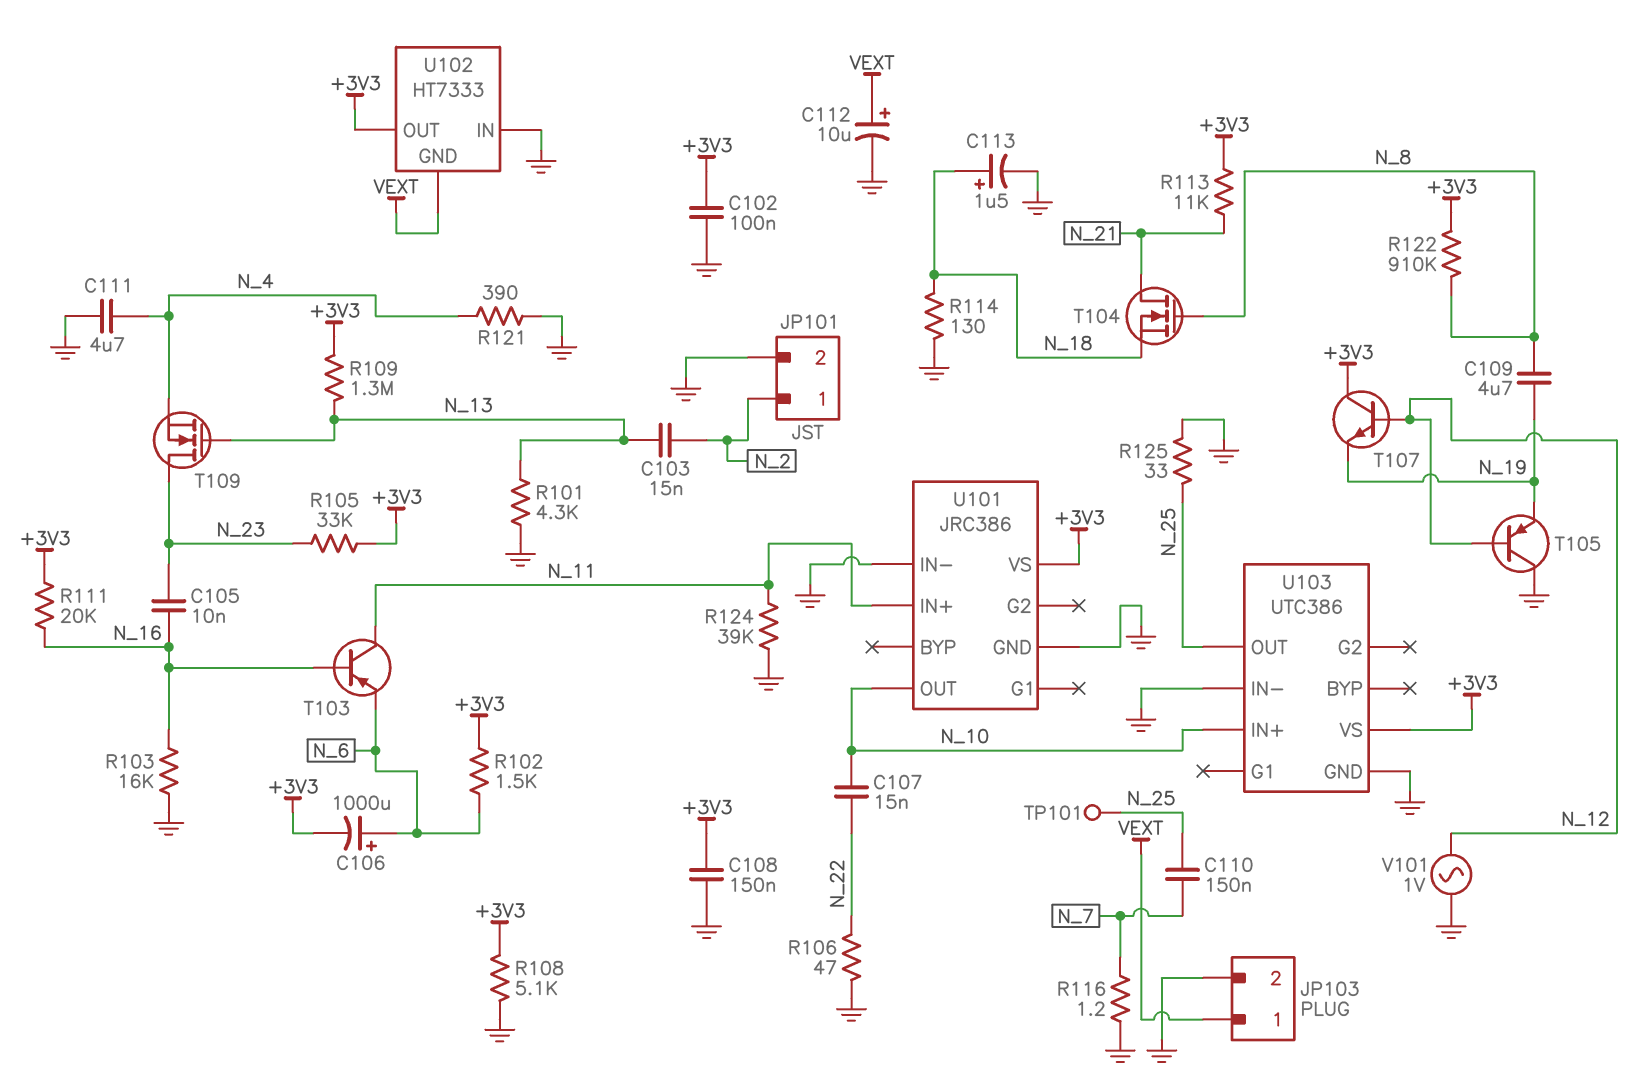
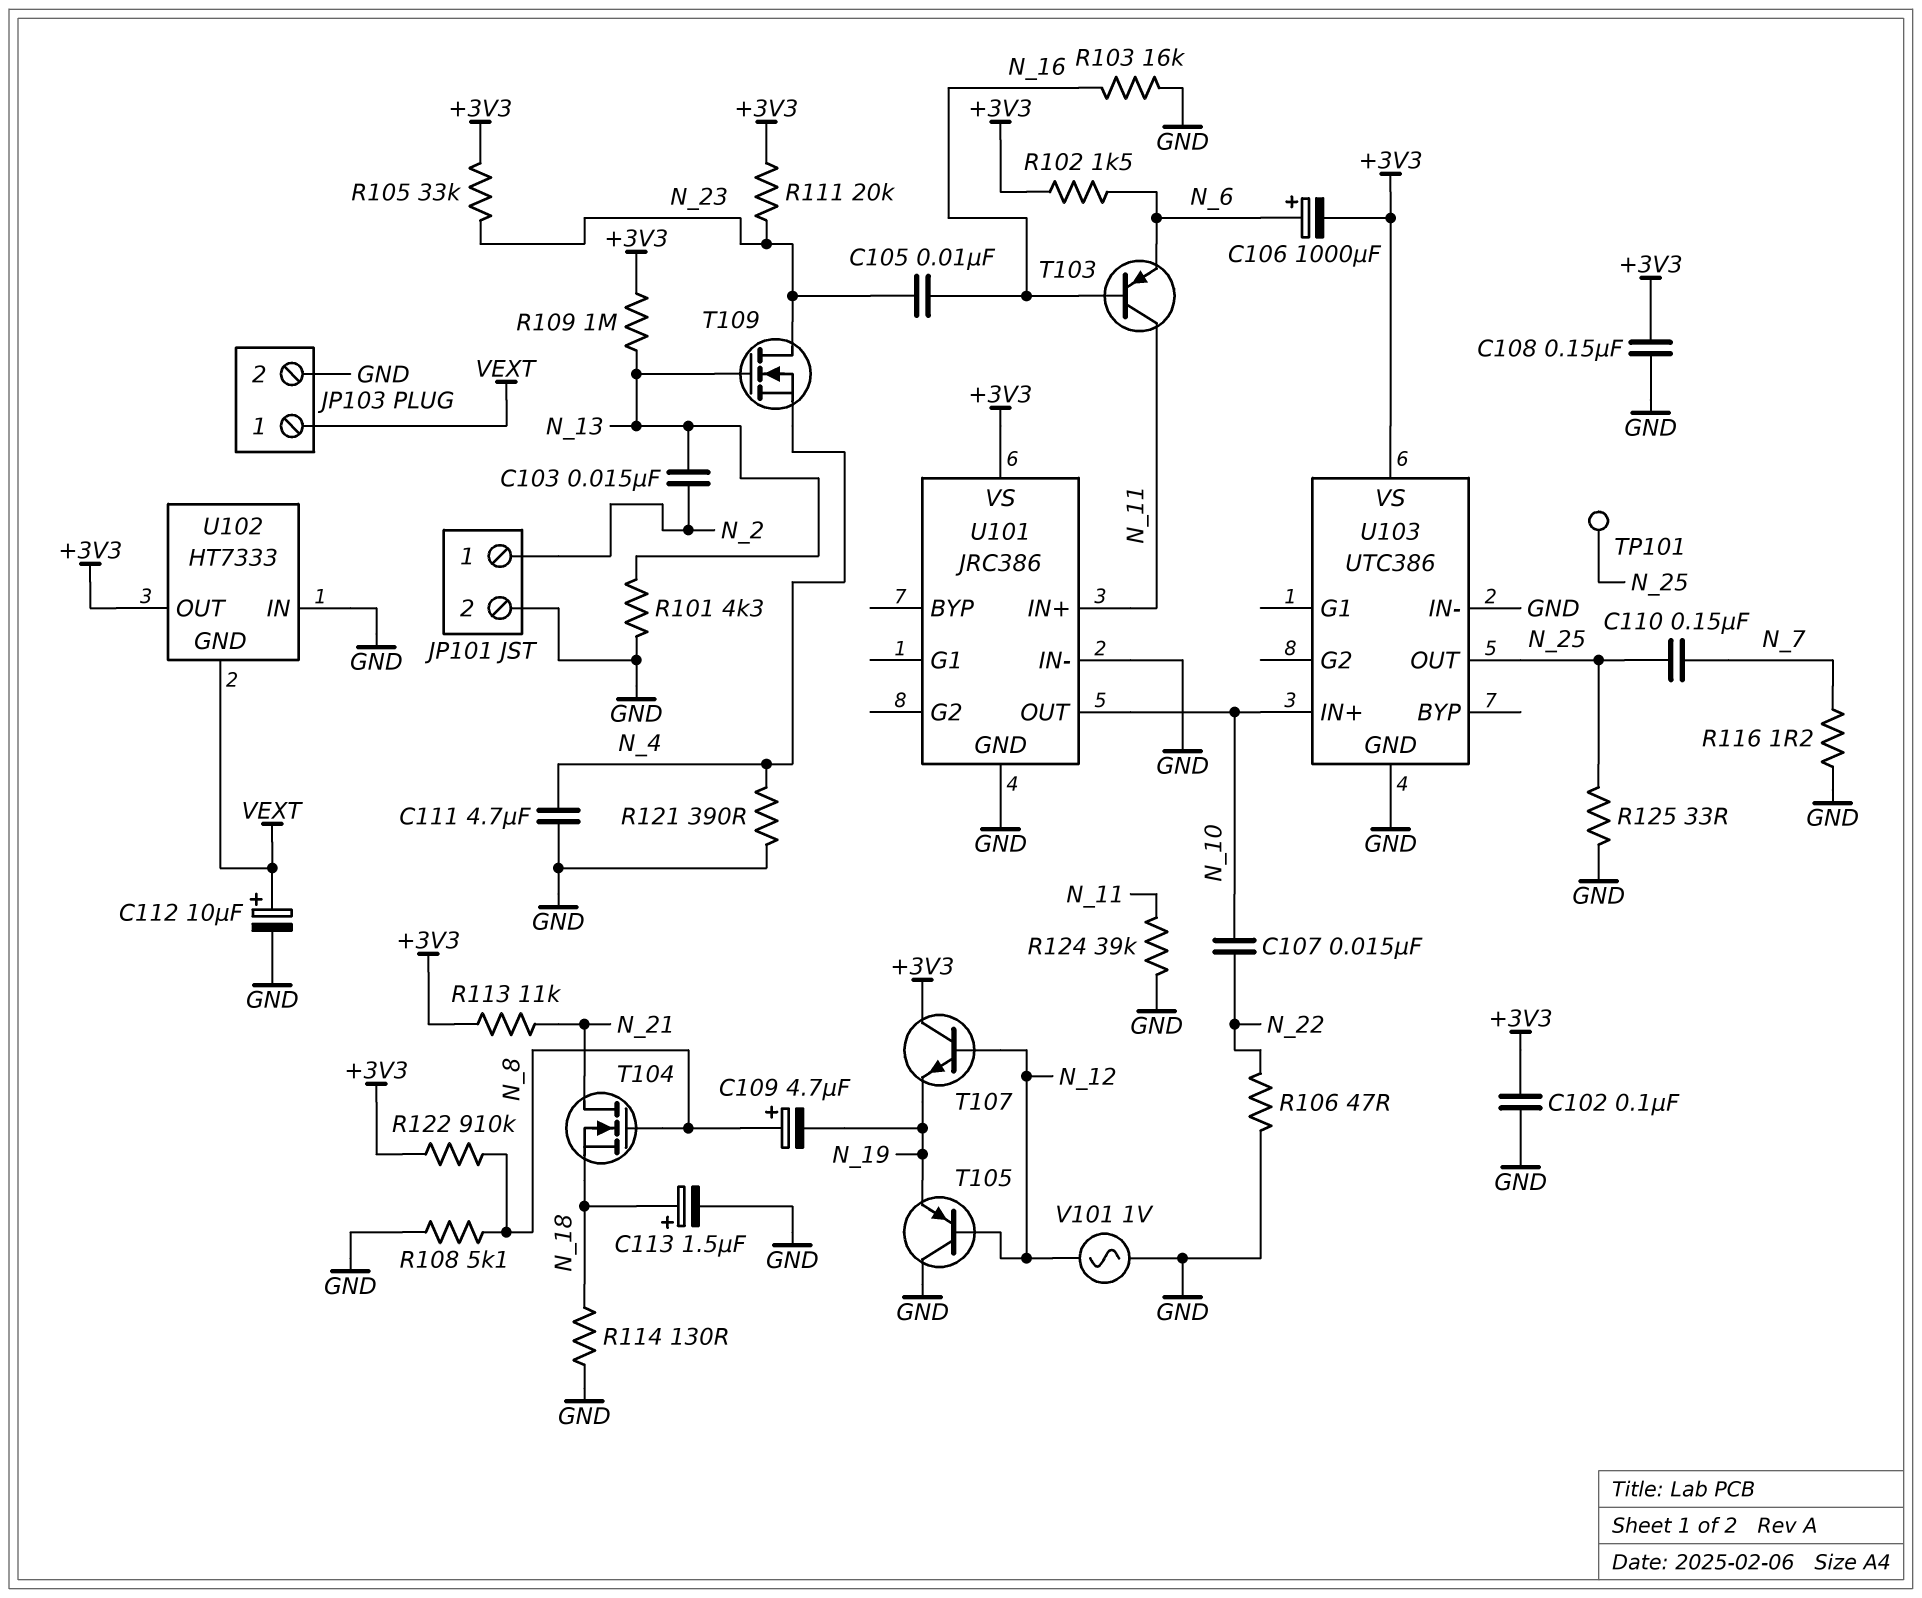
C109: 4.7uF (N_8, N_19) -> 4.7uF (plus N_8, minus N_19)
R108: 5.1k (+3V3, GND) -> 5.1k (GND, N_8)
R109: 1.3M (+3V3, N_13) -> 1M (+3V3, N_13)
R111: 20k (+3V3, N_16) -> 20k (+3V3, N_23)

